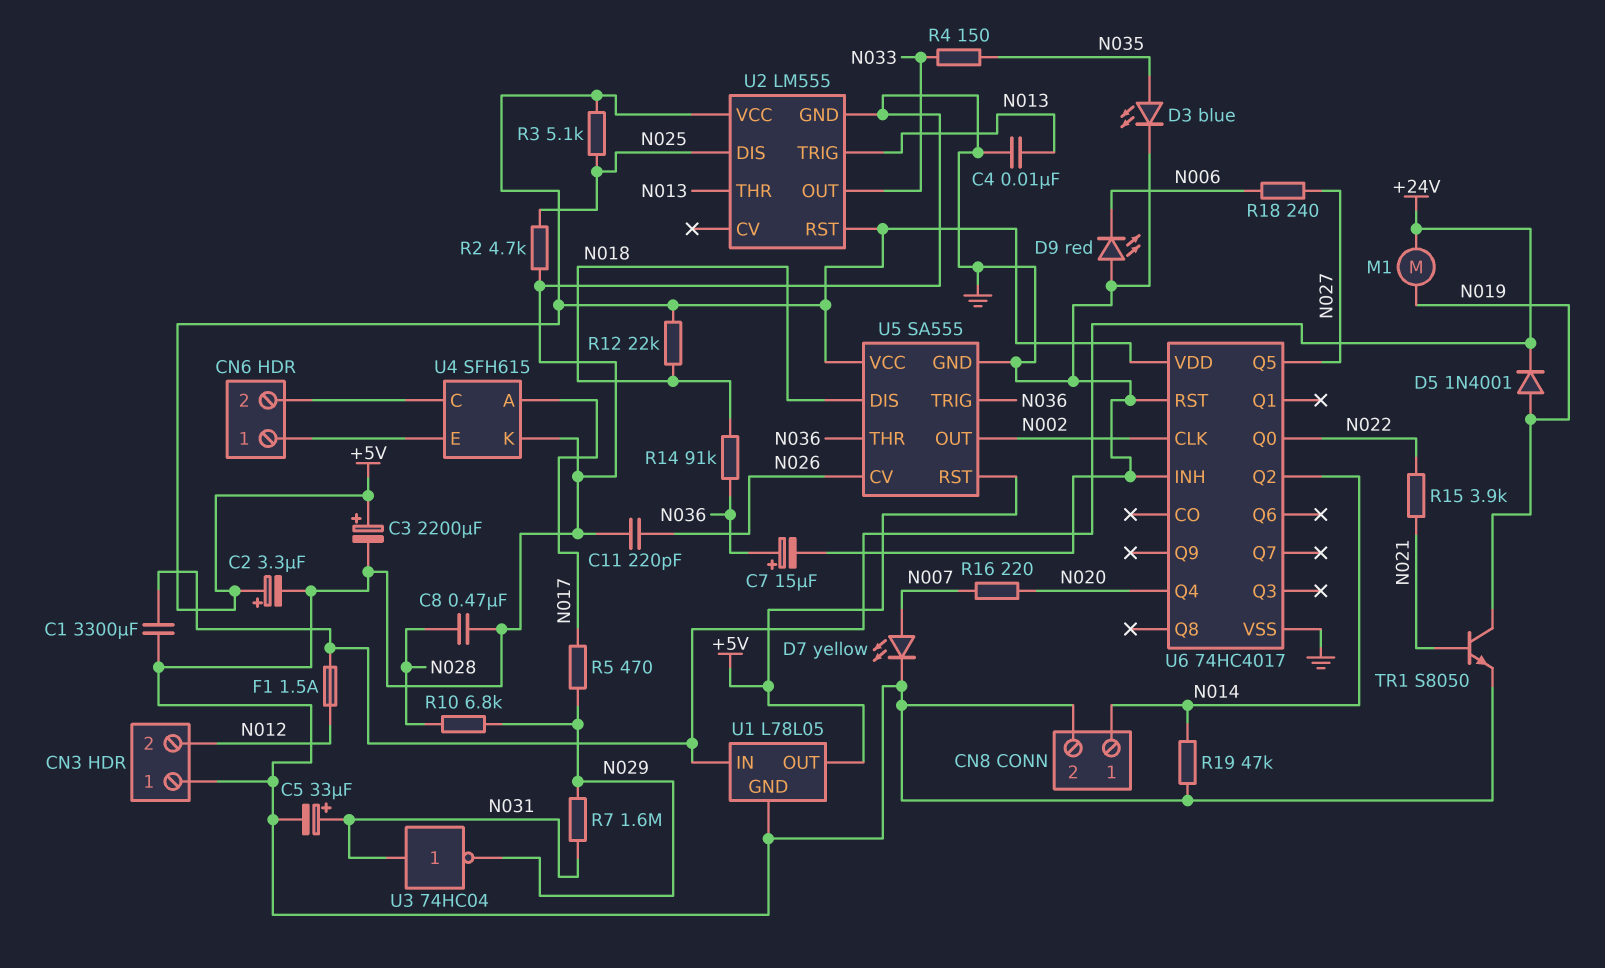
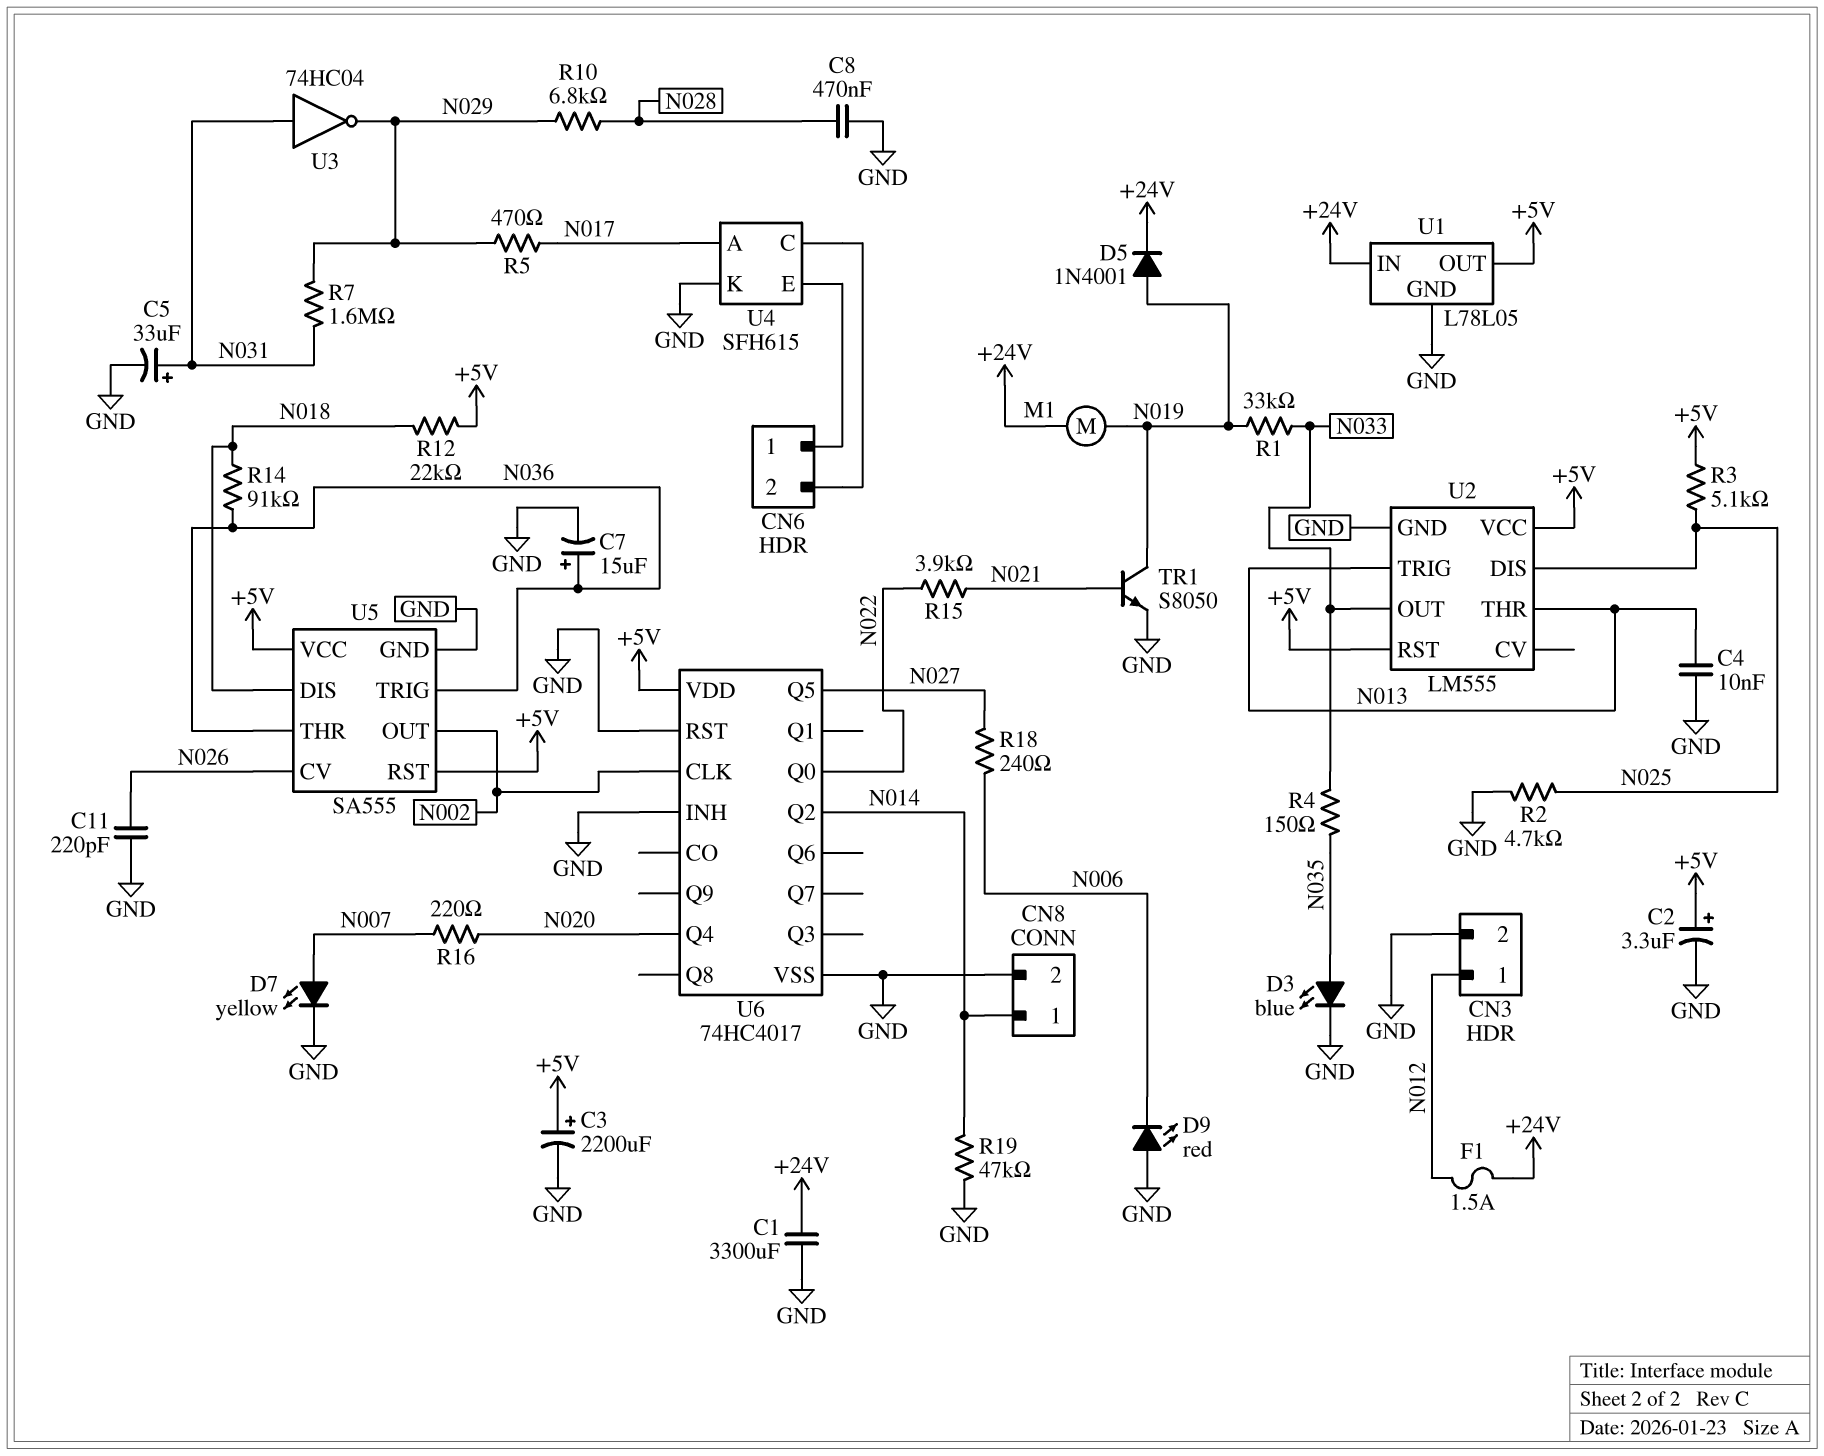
CN3 pin 1: GND -> N012
CN3 pin 2: N012 -> GND
R1: none -> 33k (N019, N033)

